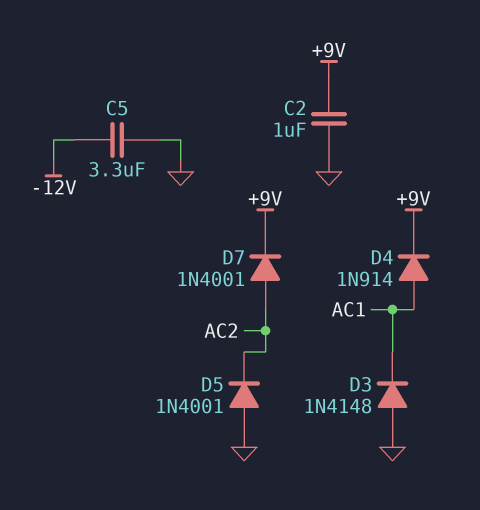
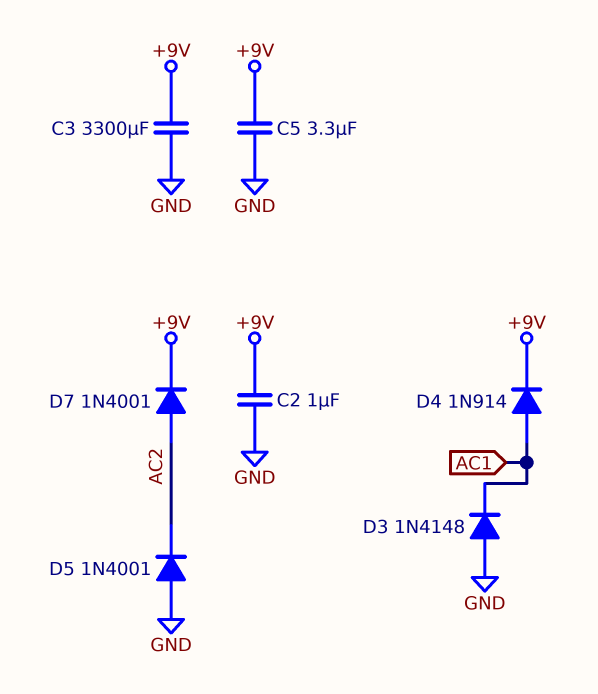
C3: none -> 3300uF (+9V, GND)
C5: 3.3uF (-12V, GND) -> 3.3uF (+9V, GND)

